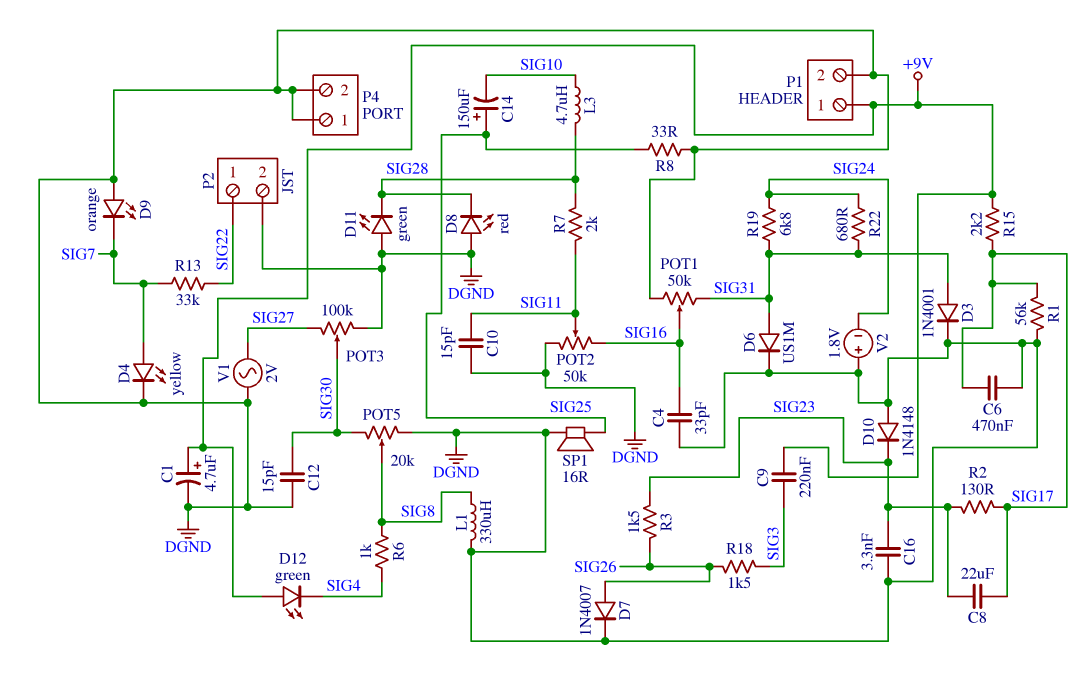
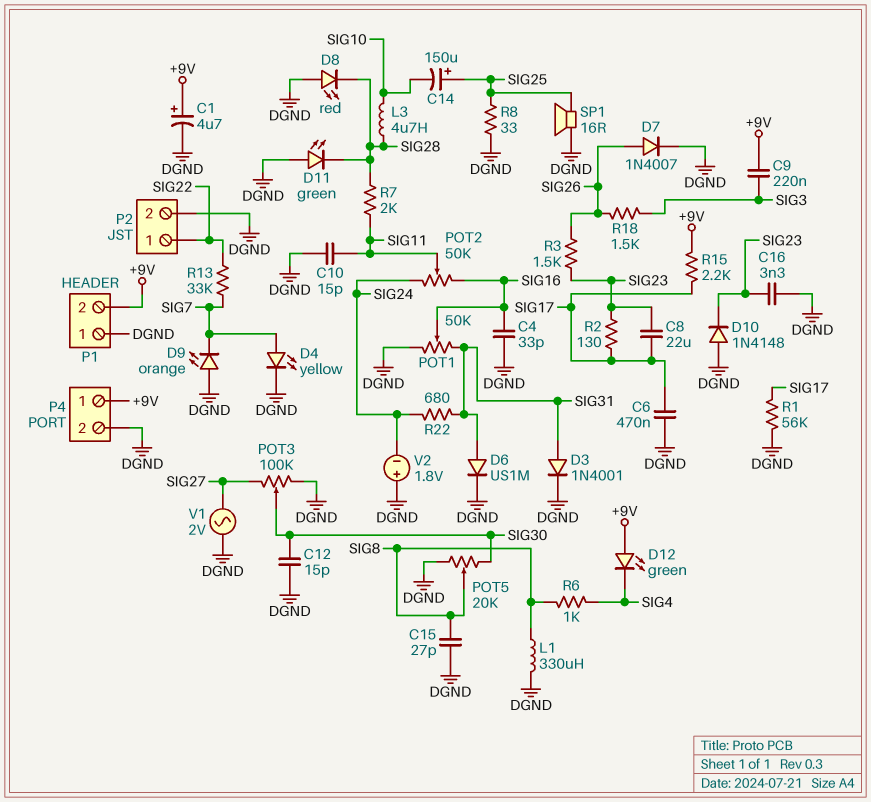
C15: none -> 27pF (DGND, SIG8)
P1 pin 1: +9V -> DGND
P1 pin 2: DGND -> +9V
P4 pin 1: DGND -> +9V
POT2: 50k (DGND, SIG16, wiper SIG11) -> 50k (SIG16, SIG24, wiper SIG11)
R19: 6.8k (SIG24, SIG31) -> none

